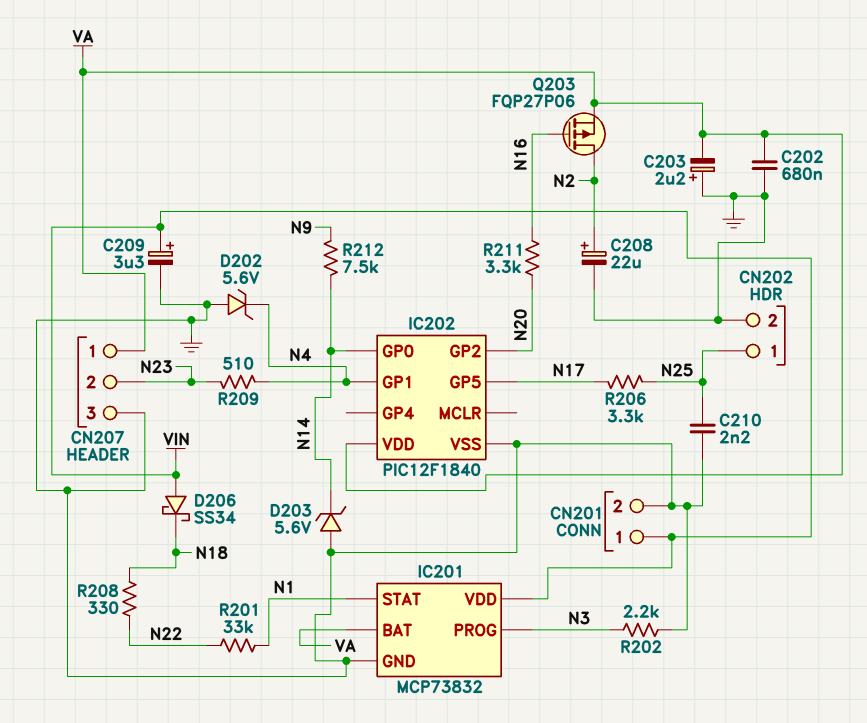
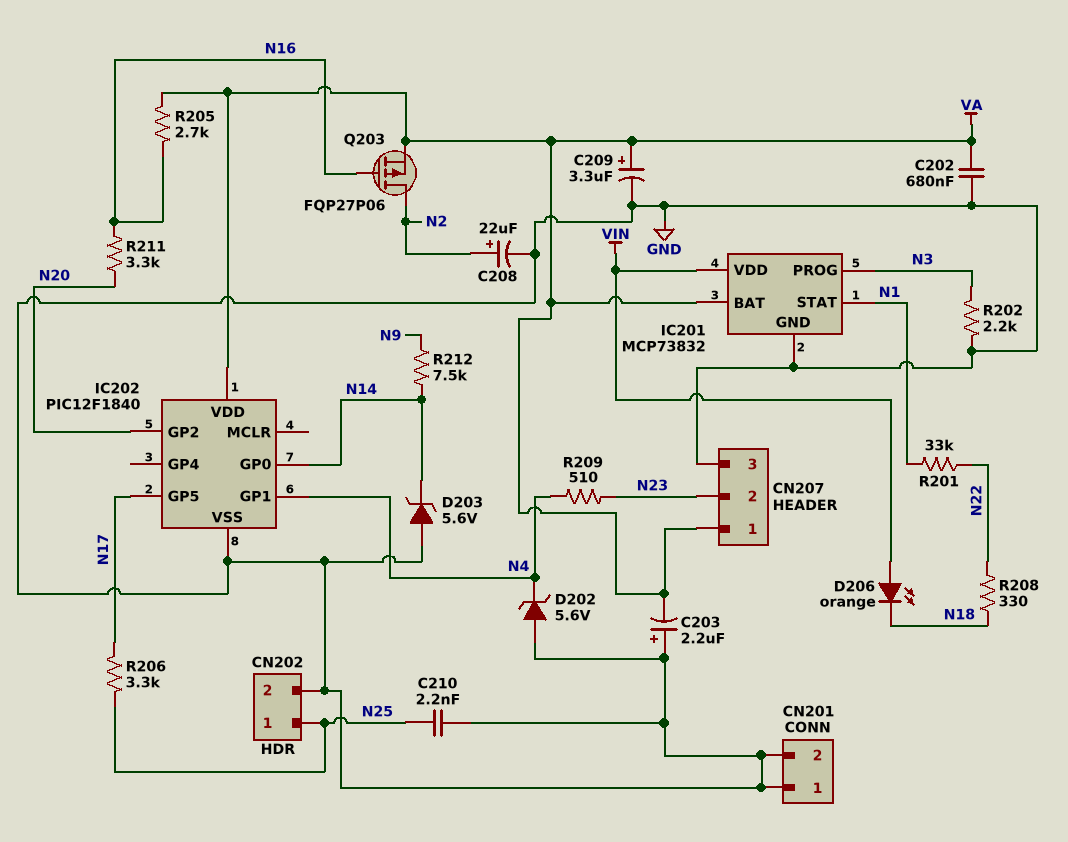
C209: 3.3uF (plus VIN, minus GND) -> 3.3uF (plus VA, minus GND)
CN201 pin 1: VIN -> GND
D206: schottky SS34 (A VIN, K N18) -> LED orange (A VIN, K N18)
R205: none -> 2.7k (N16, VA)

